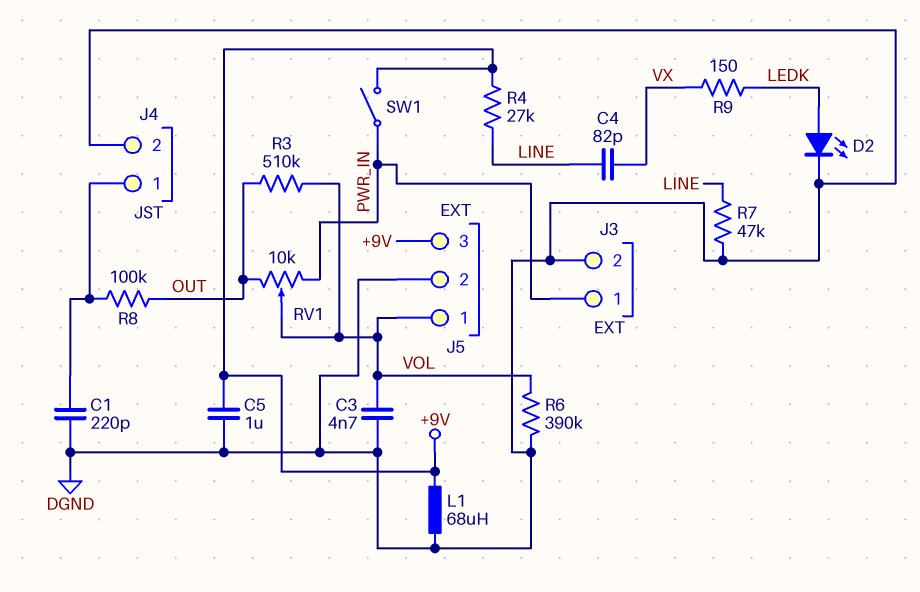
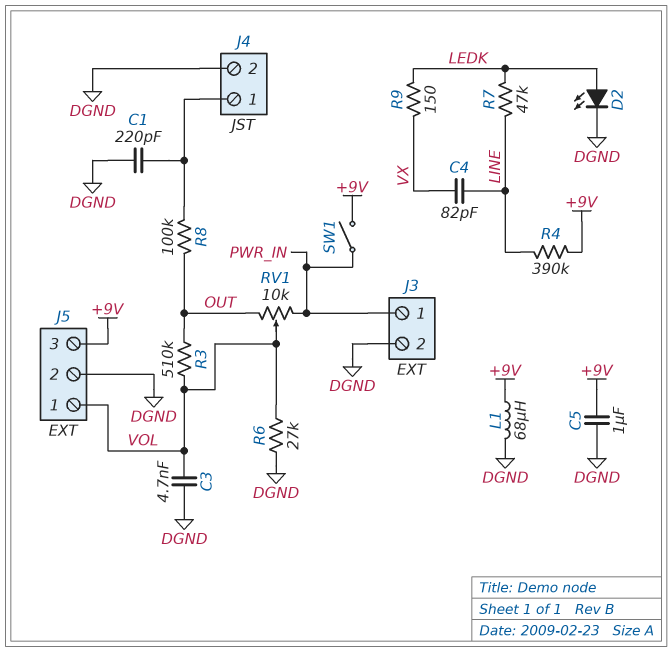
R4: 27k (+9V, LINE) -> 390k (+9V, LINE)
R6: 390k (DGND, VOL) -> 27k (DGND, VOL)
R7: 47k (DGND, LINE) -> 47k (LEDK, LINE)

